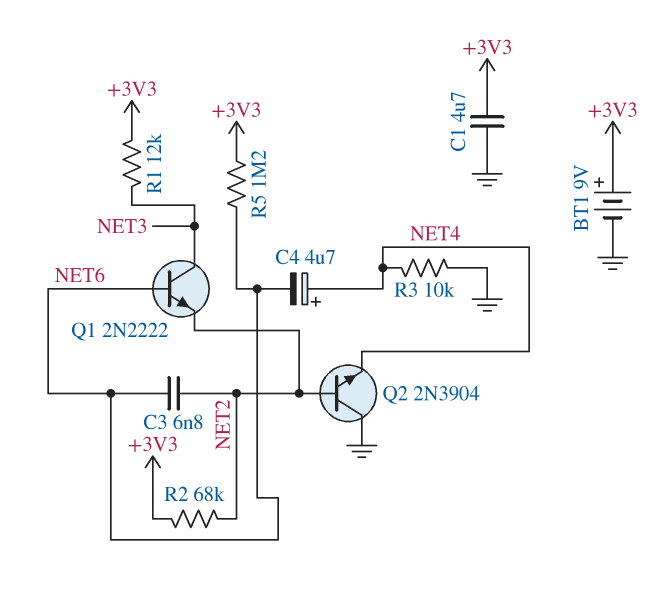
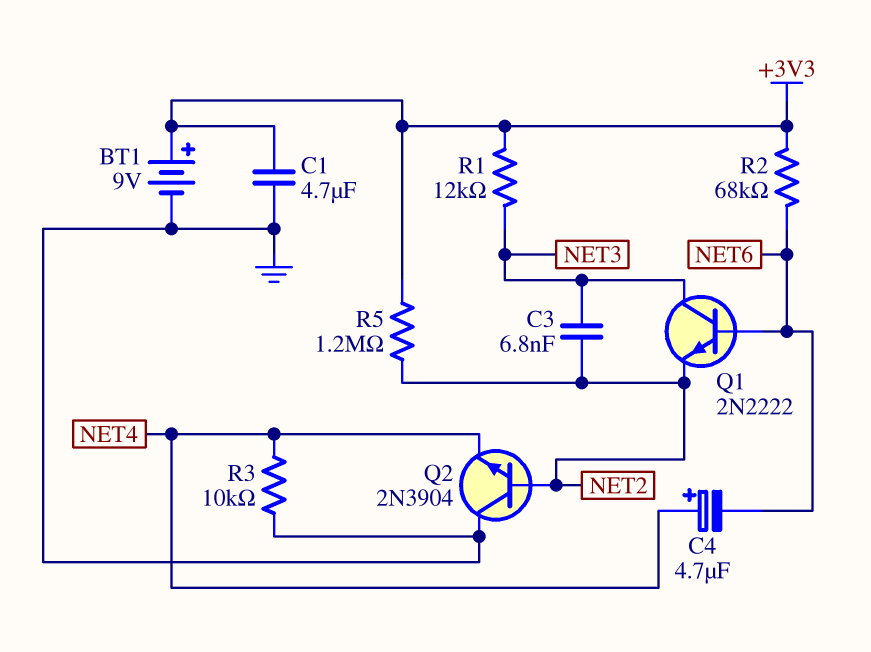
C3: 6.8nF (NET2, NET6) -> 6.8nF (NET2, NET3)
R2: 68k (+3V3, NET2) -> 68k (+3V3, NET6)
R5: 1.2M (+3V3, NET6) -> 1.2M (+3V3, NET2)

